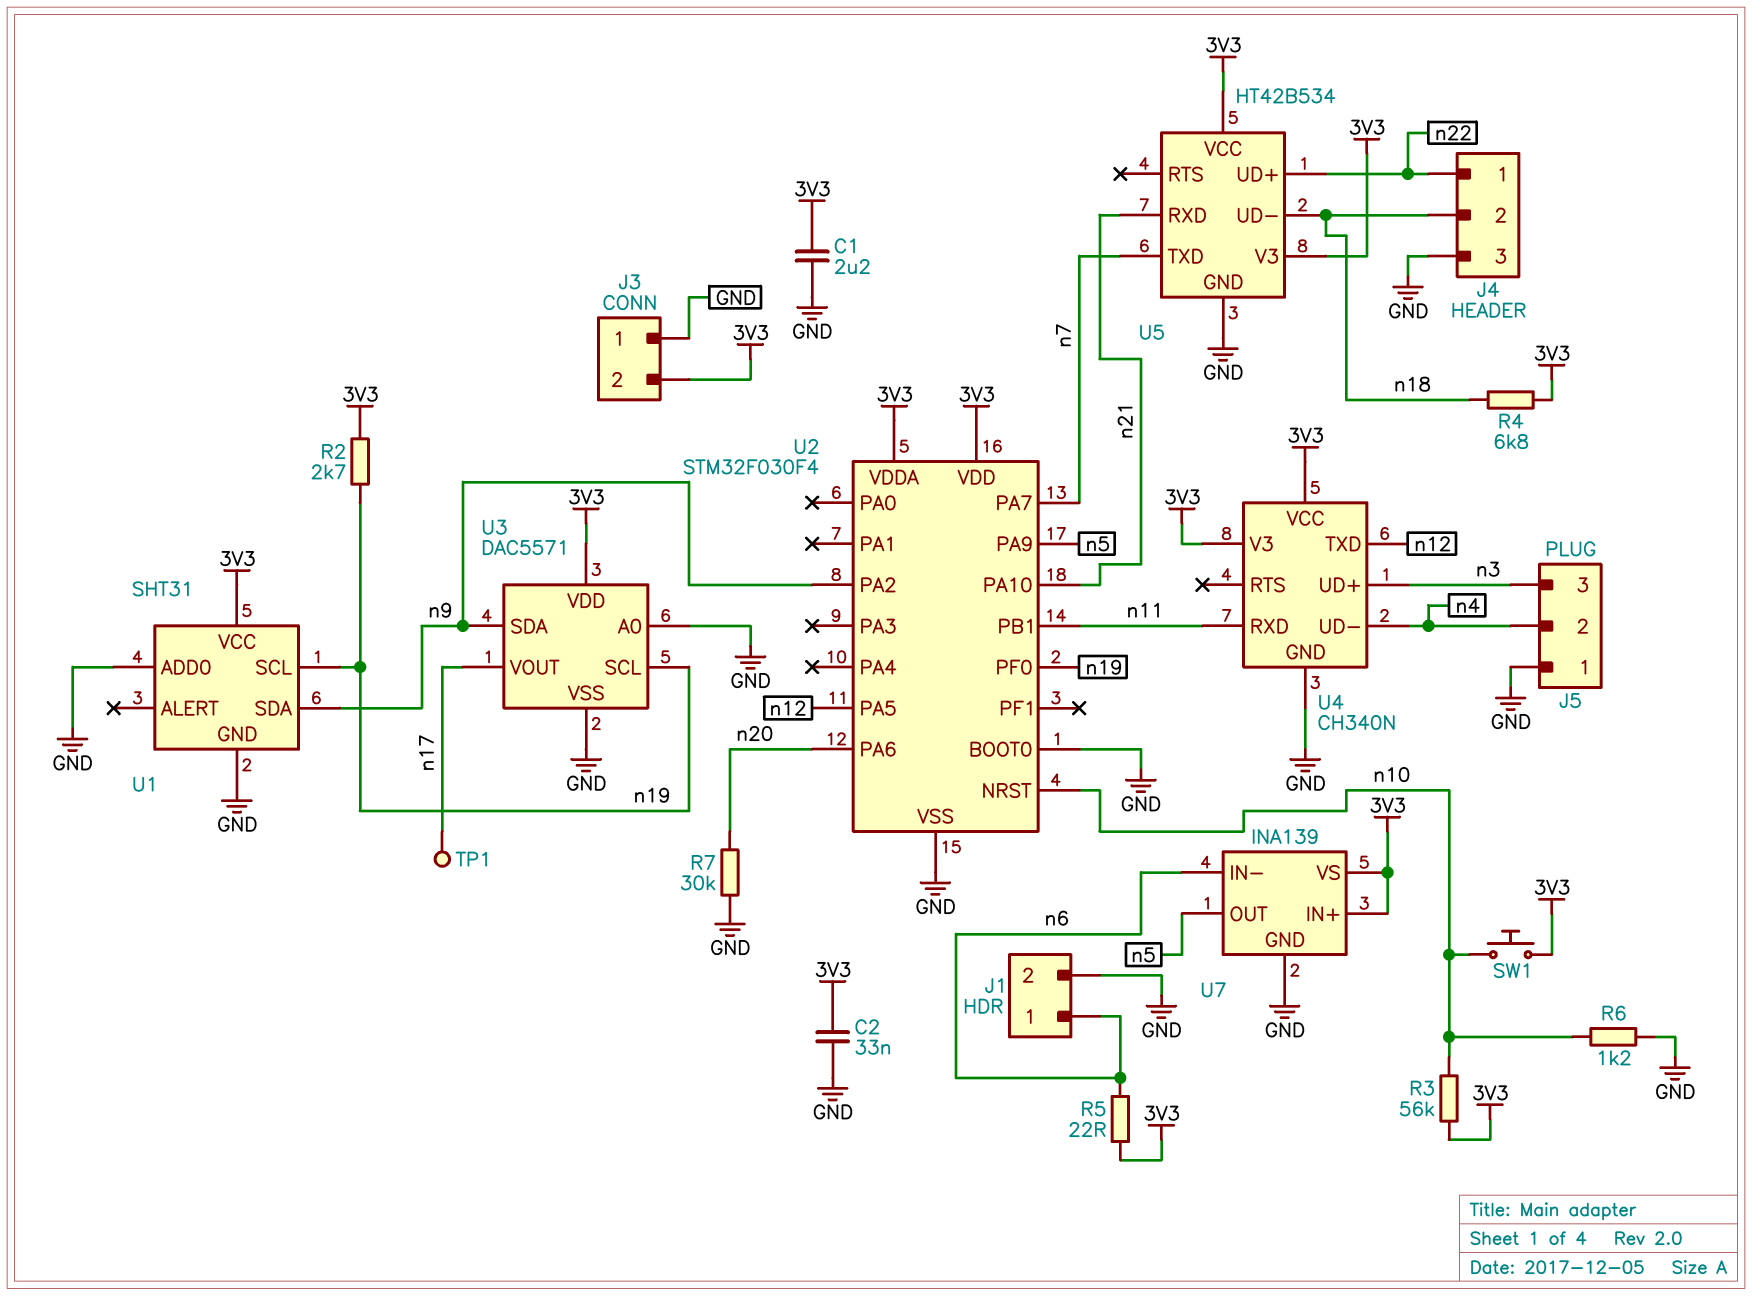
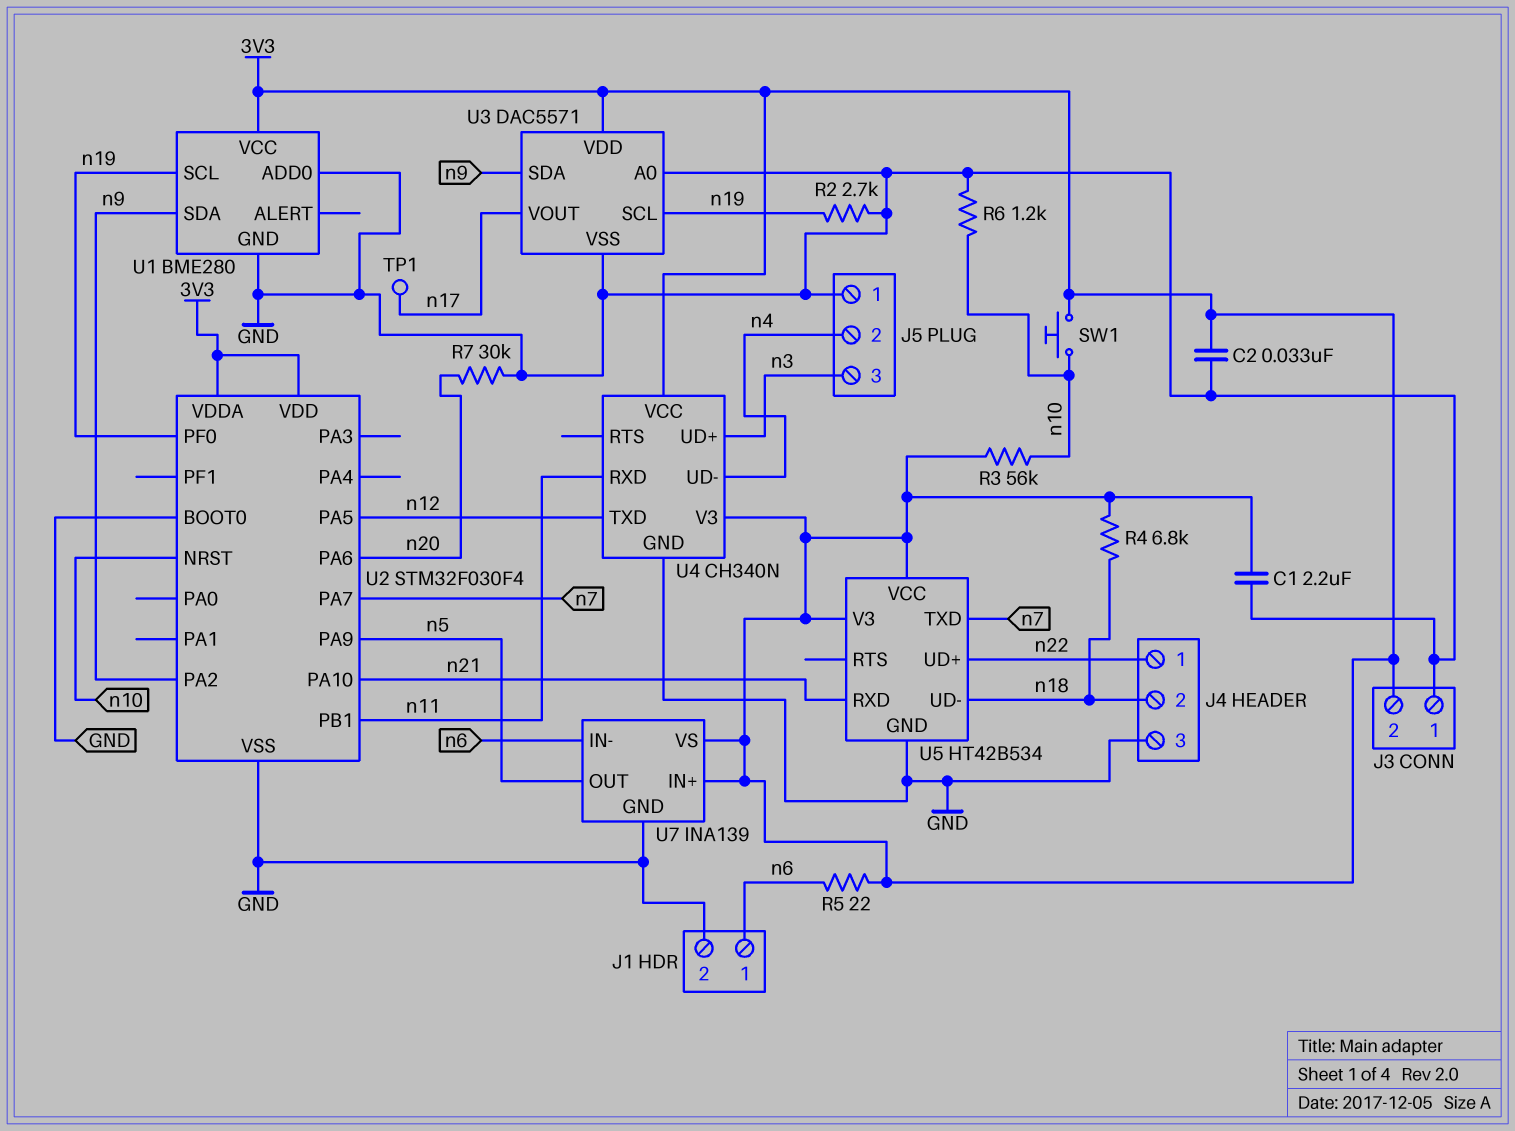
R2: 2.7k (3V3, n19) -> 2.7k (GND, n19)
U1: SHT31 -> BME280

